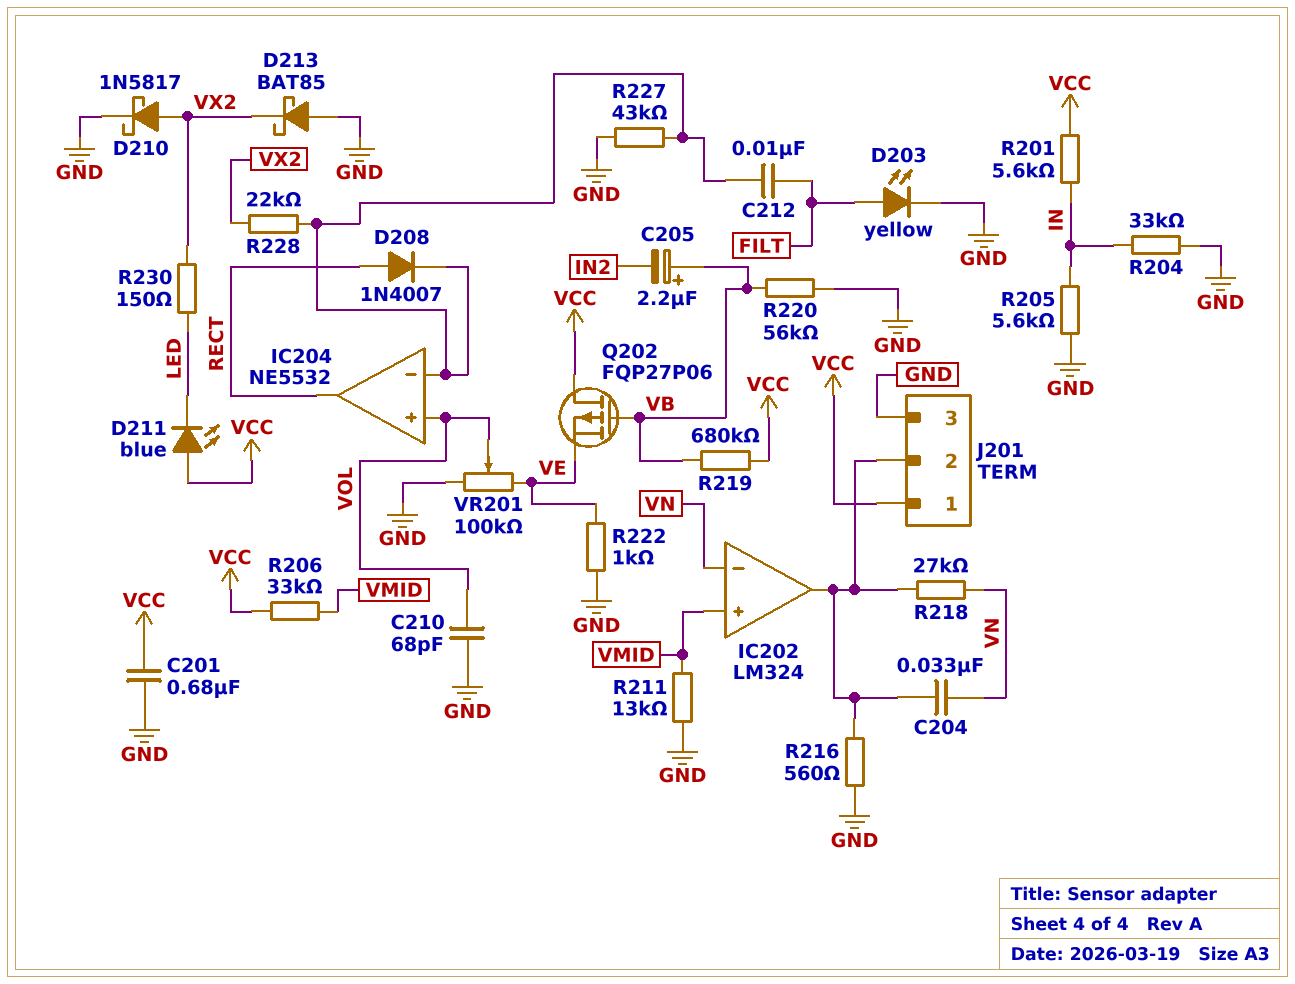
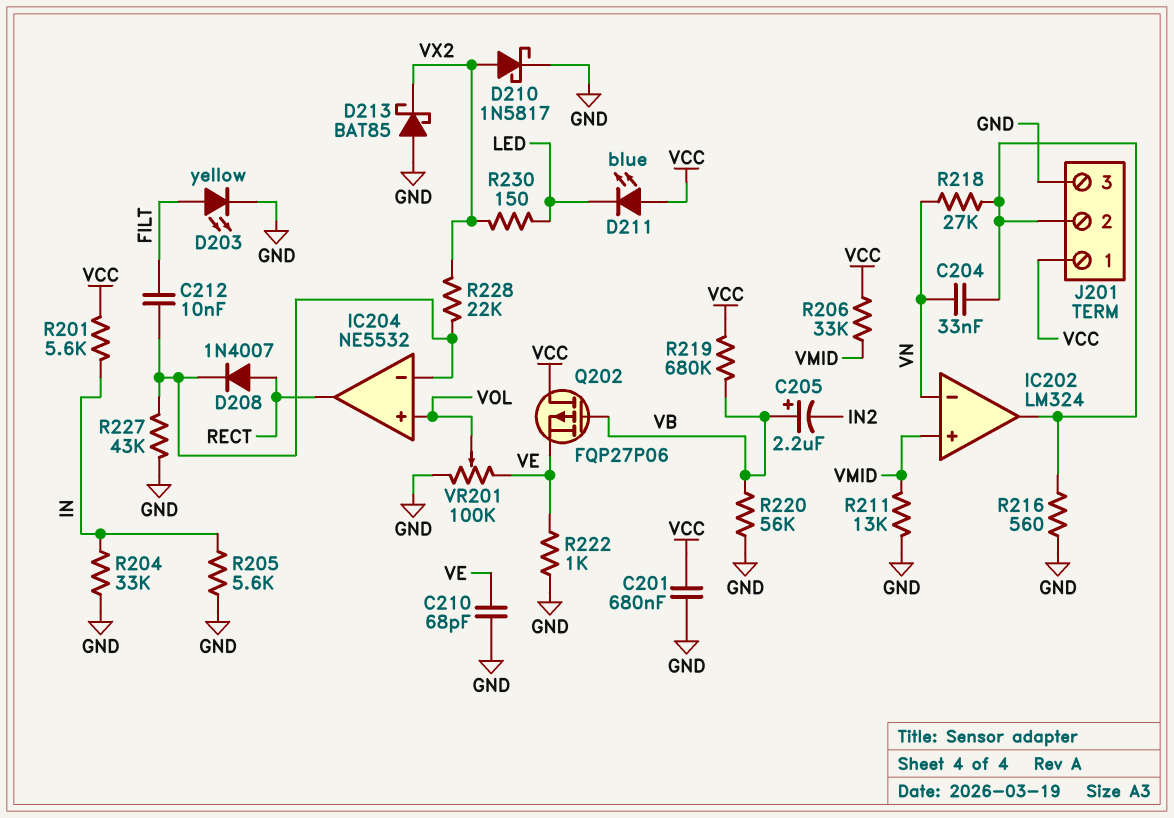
C210: 68pF (GND, VOL) -> 68pF (GND, VE)

